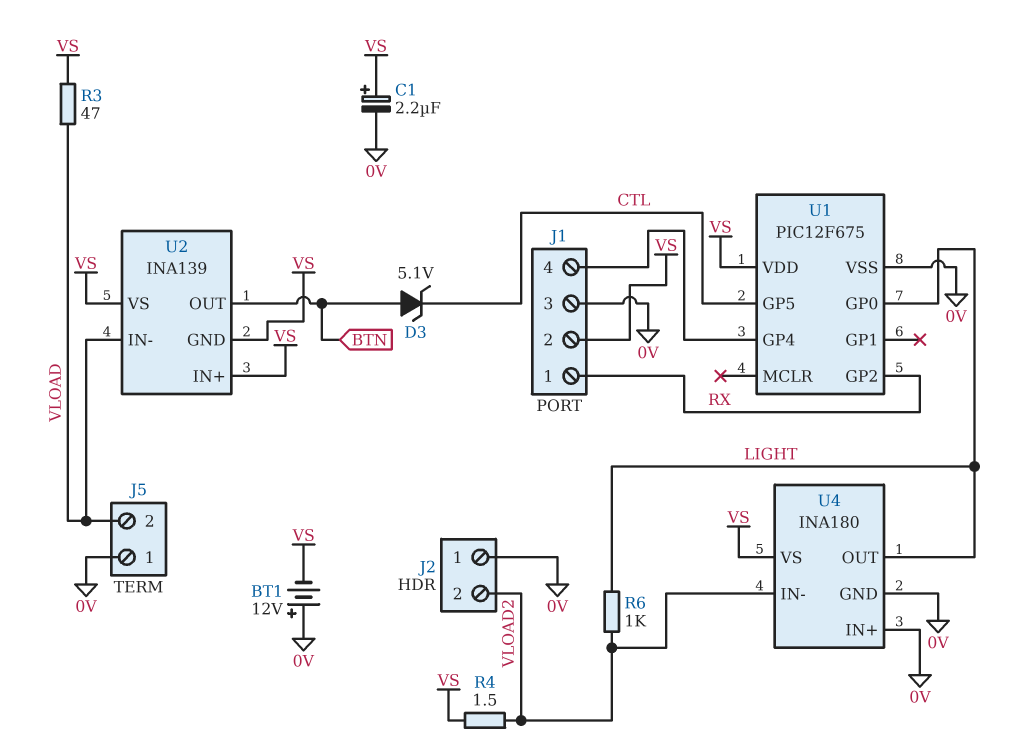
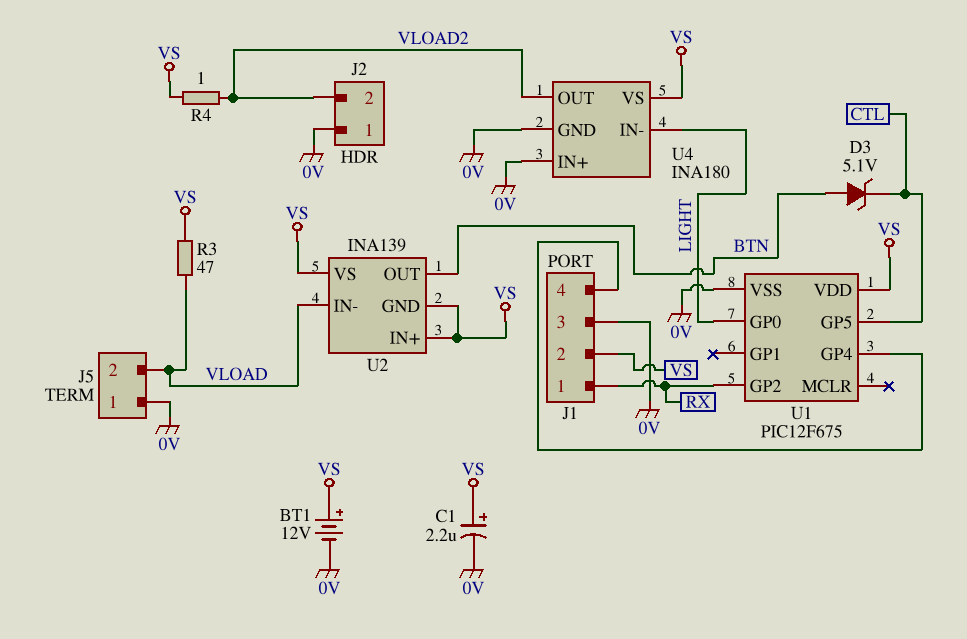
BT1: 12V (plus 0V, minus VS) -> 12V (plus VS, minus 0V)
R4: 1.5 (VLOAD2, VS) -> 1 (VLOAD2, VS)
R6: 1k (LIGHT, VLOAD2) -> none
U4 pin IN-: VLOAD2 -> LIGHT
U4 pin OUT: LIGHT -> VLOAD2

